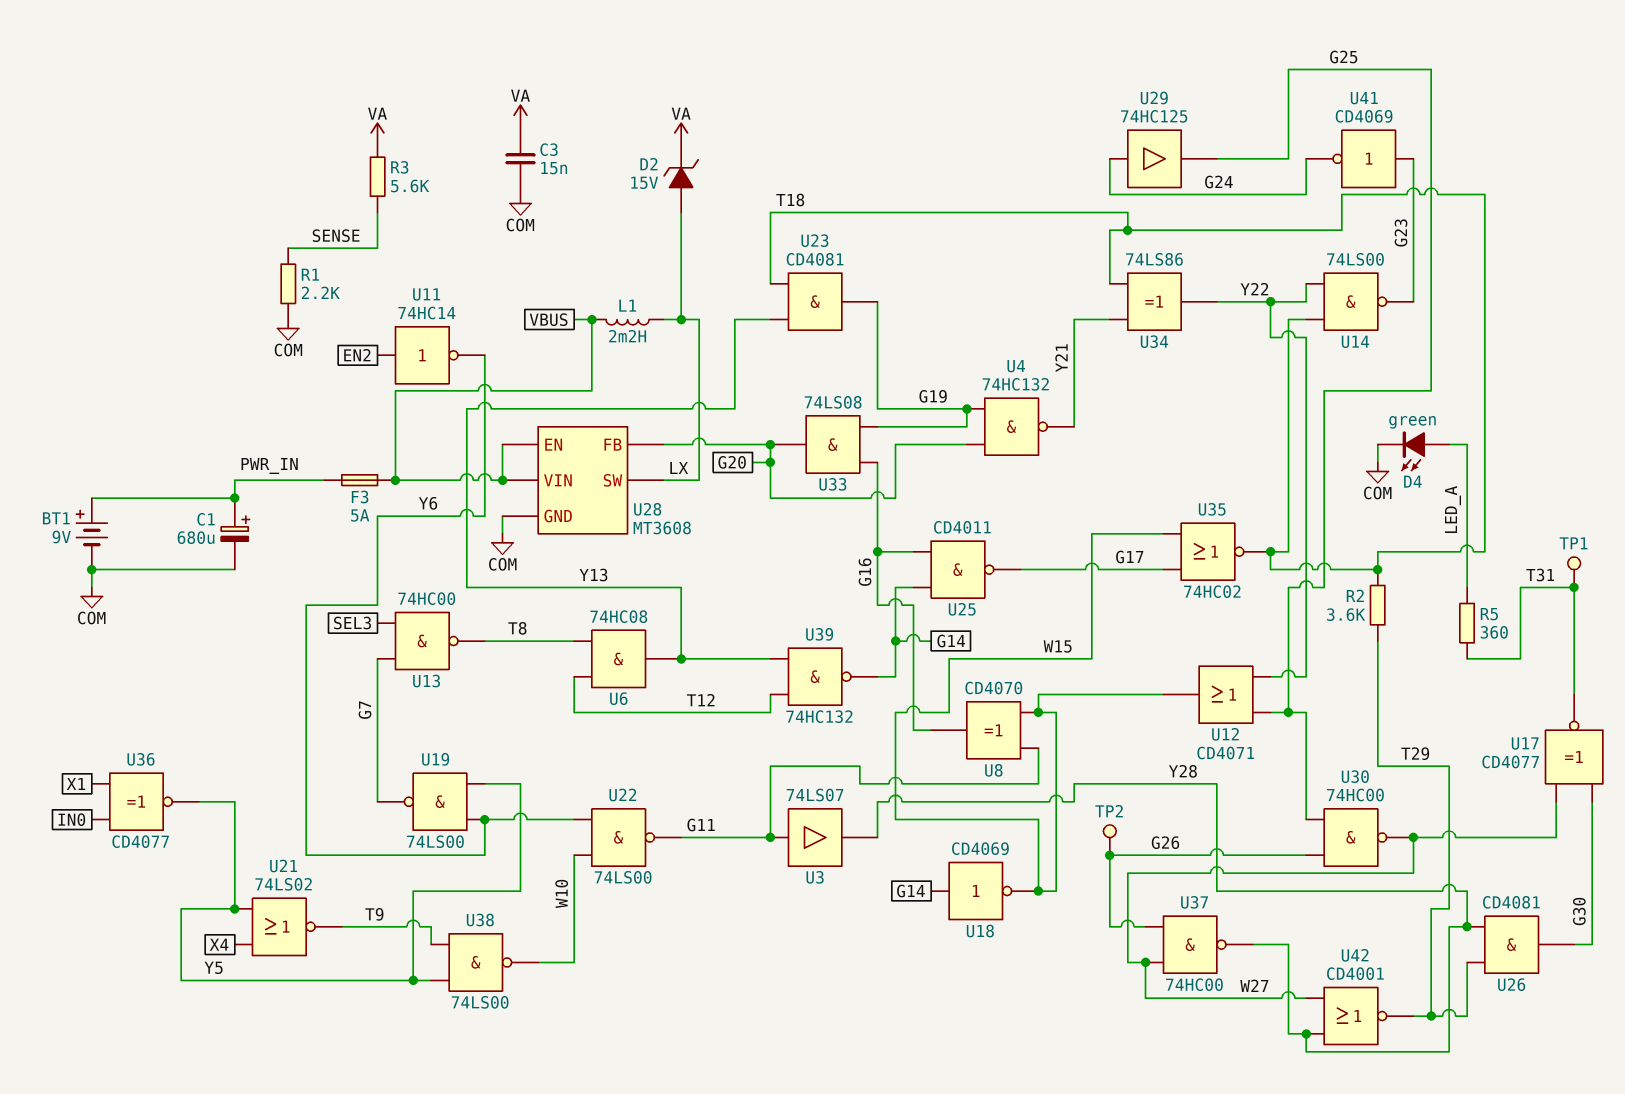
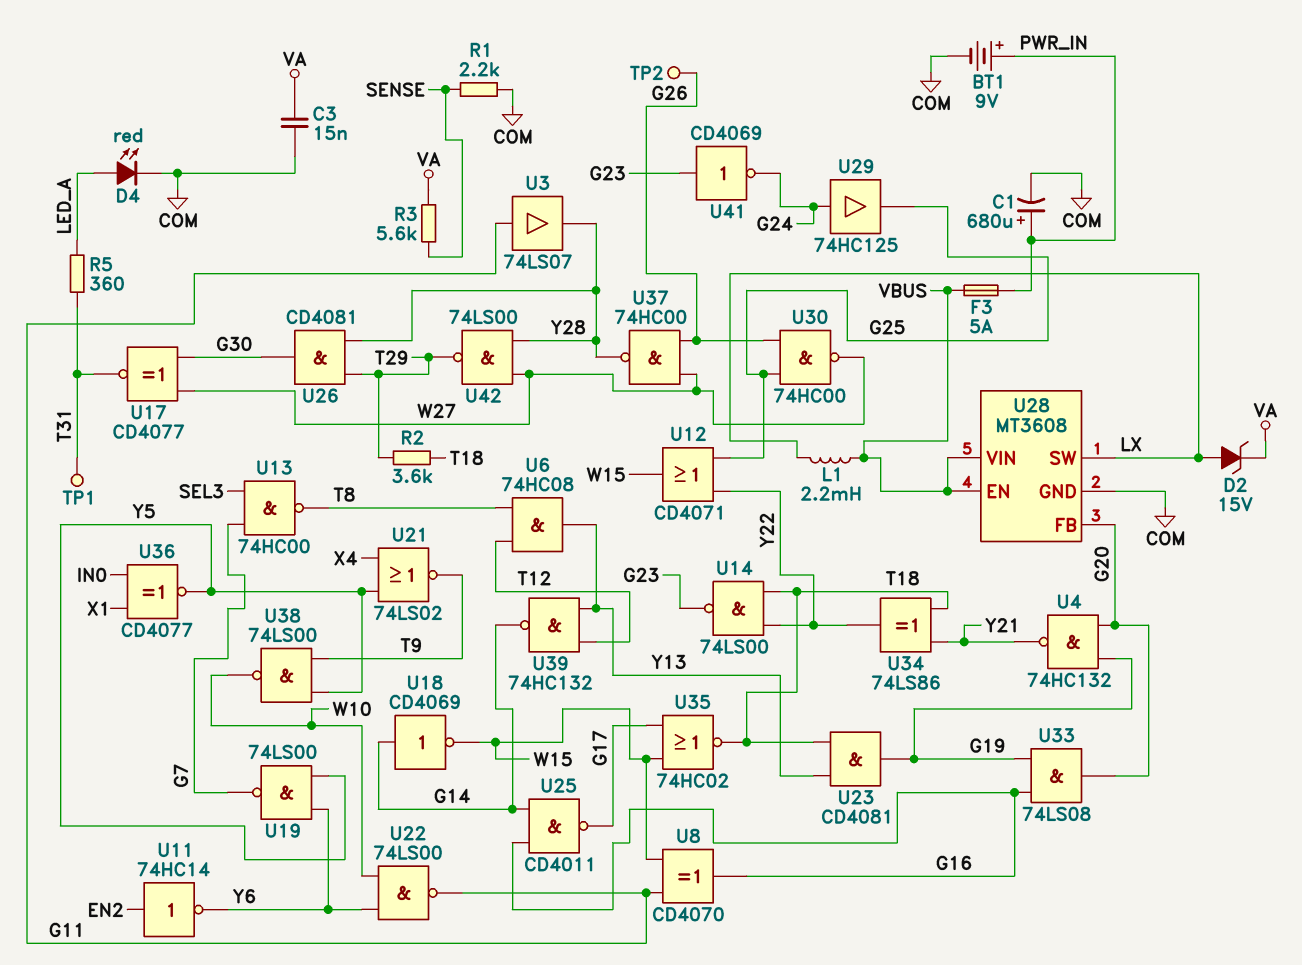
D4: LED green (A LED_A, K COM) -> LED red (A LED_A, K COM)
U42: NOR CD4001 (in W27, in Y28, out T29) -> NAND 74LS00 (in W27, in Y28, out T29)

